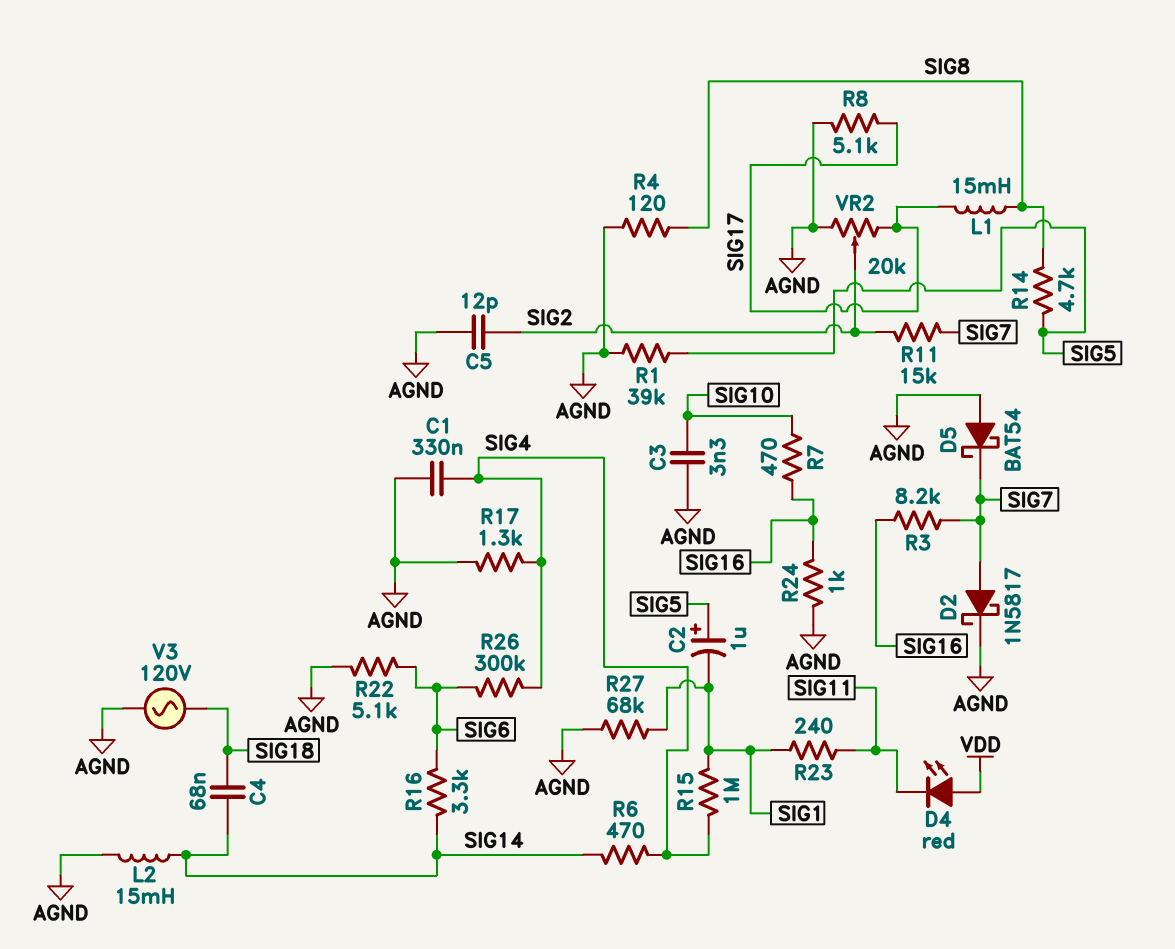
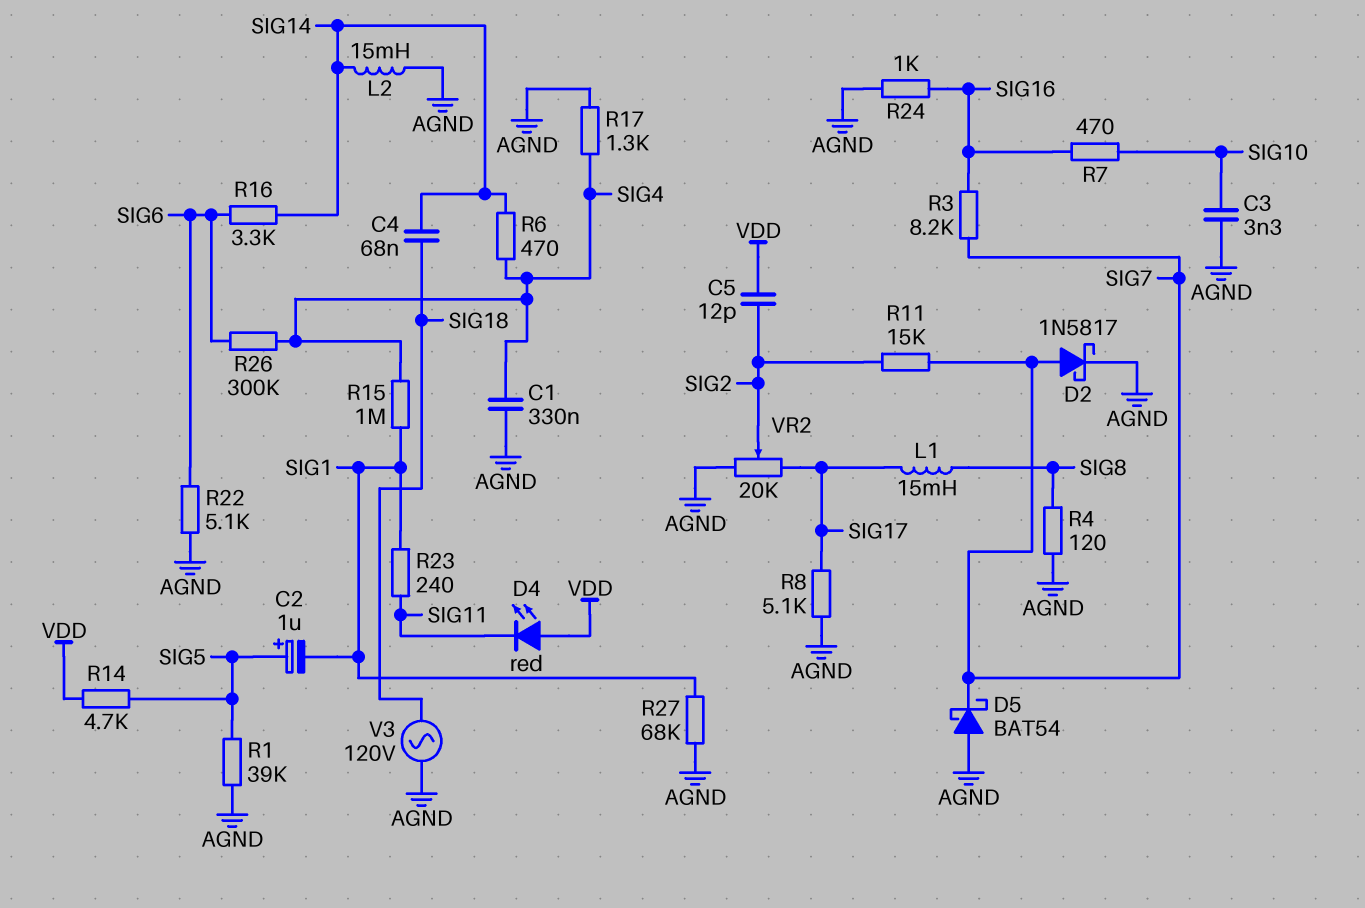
C5: 12pF (AGND, SIG2) -> 12pF (SIG2, VDD)
R14: 4.7k (SIG5, SIG8) -> 4.7k (SIG5, VDD)

